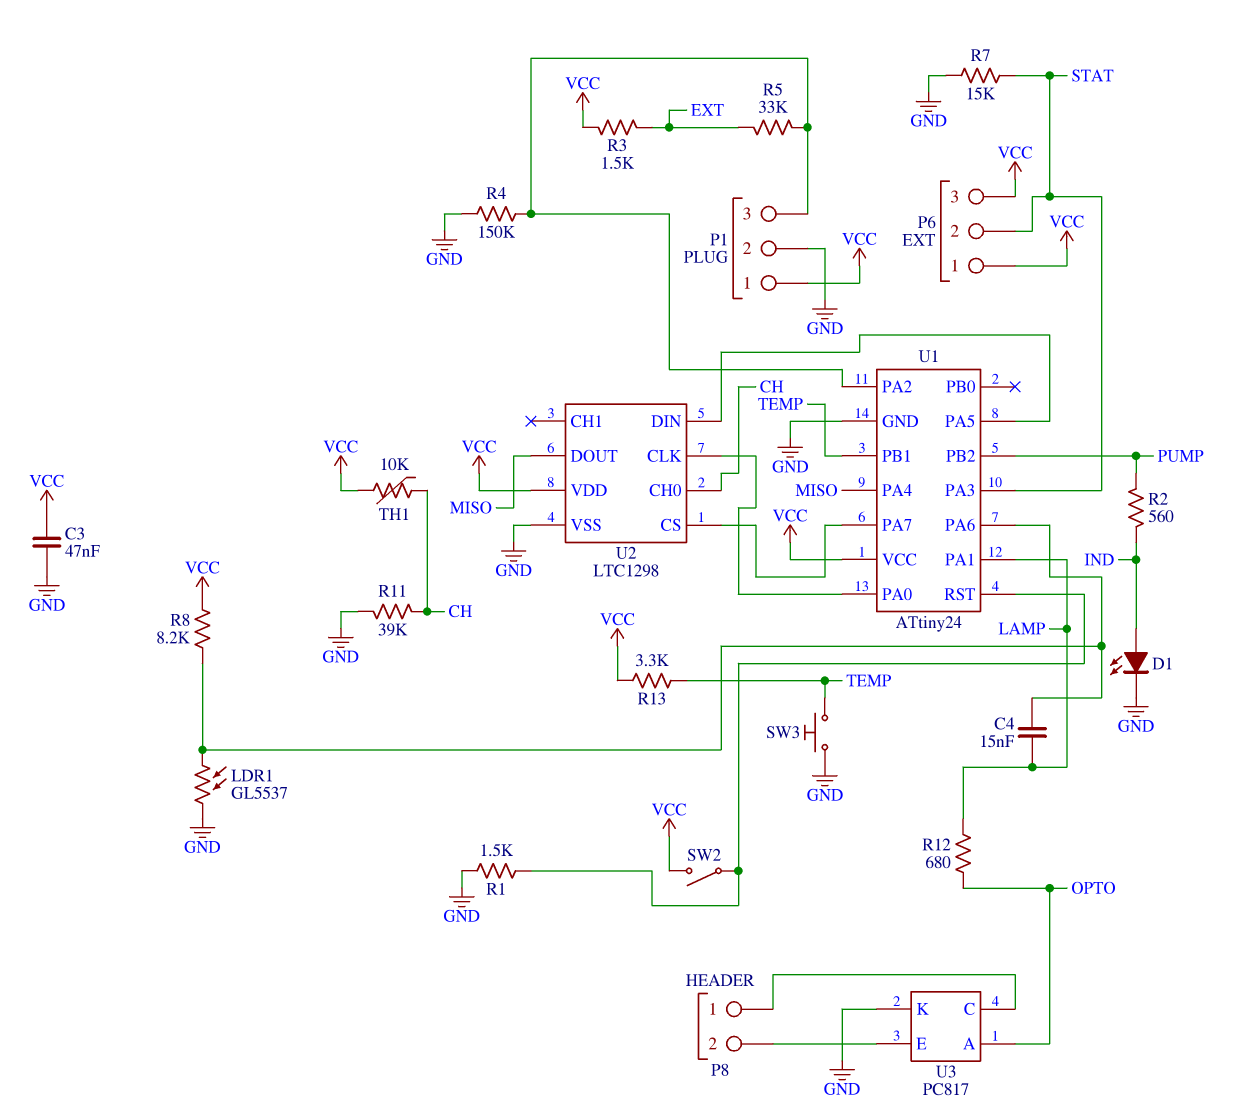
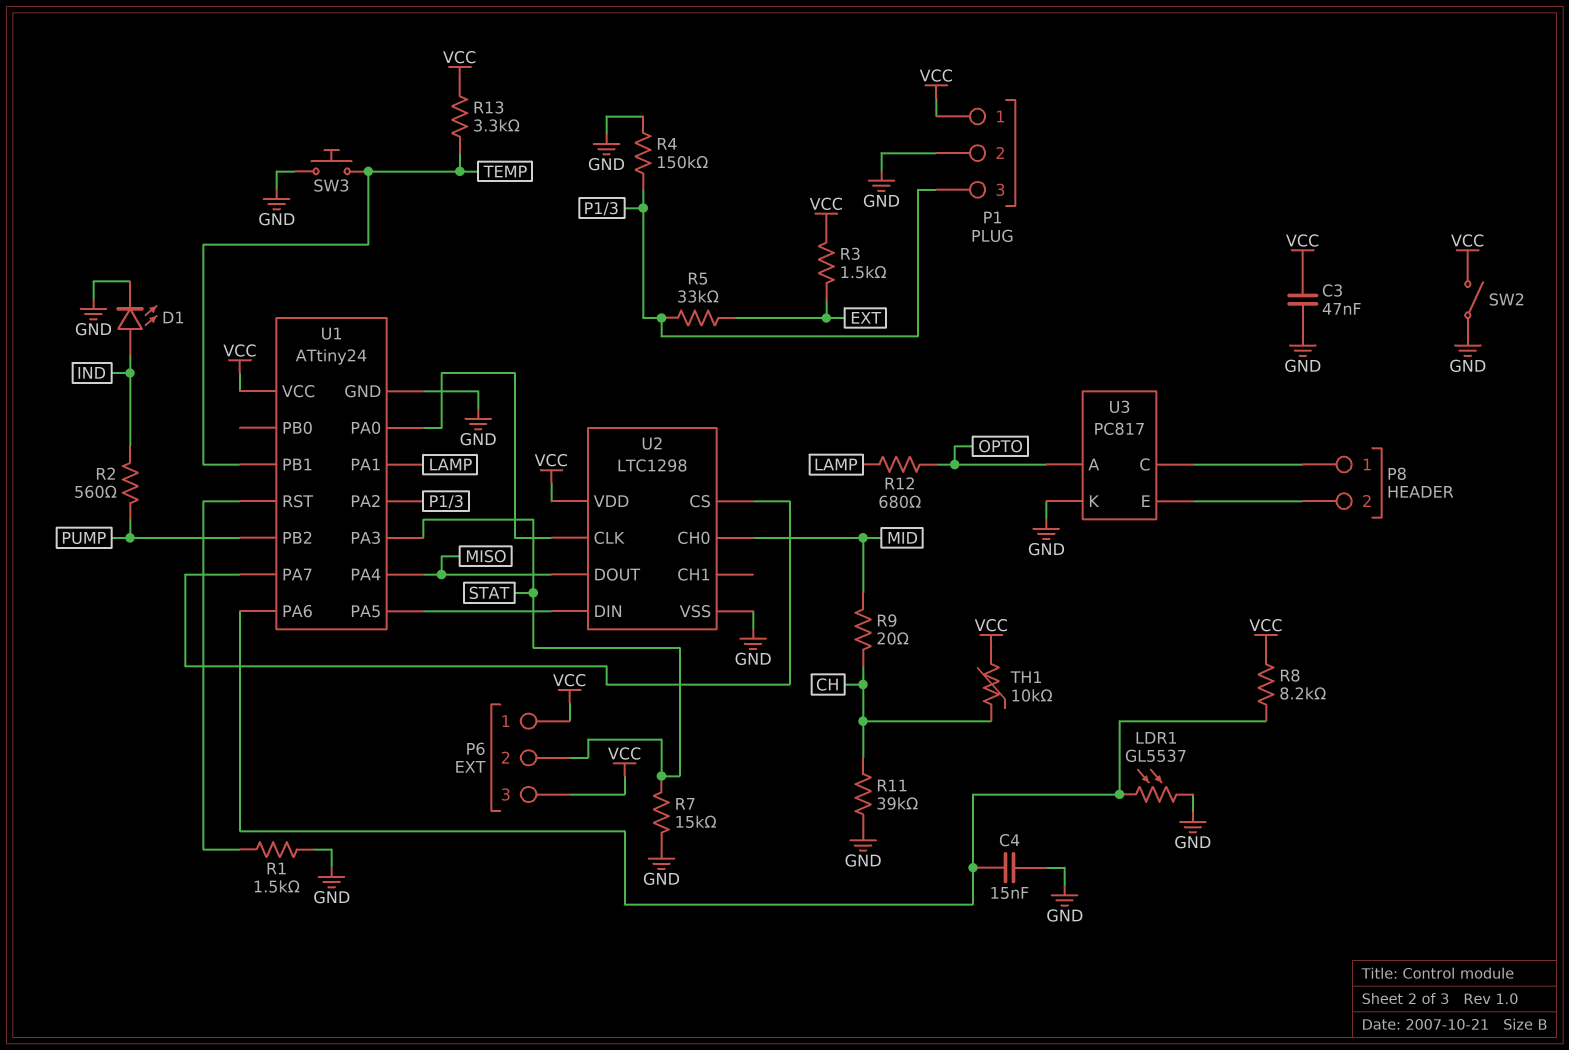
C4: 15nF (LAMP, U1/PA6) -> 15nF (GND, U1/PA6)
R9: none -> 20 (CH, MID)
SW2: switch (U1/RST, VCC) -> switch (GND, VCC)
U2 pin CH0: CH -> MID

